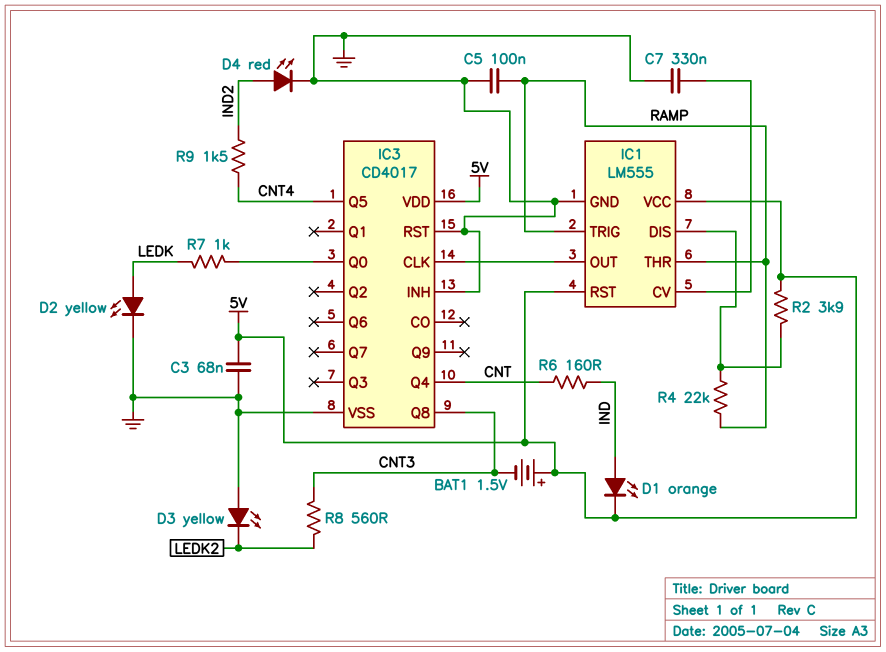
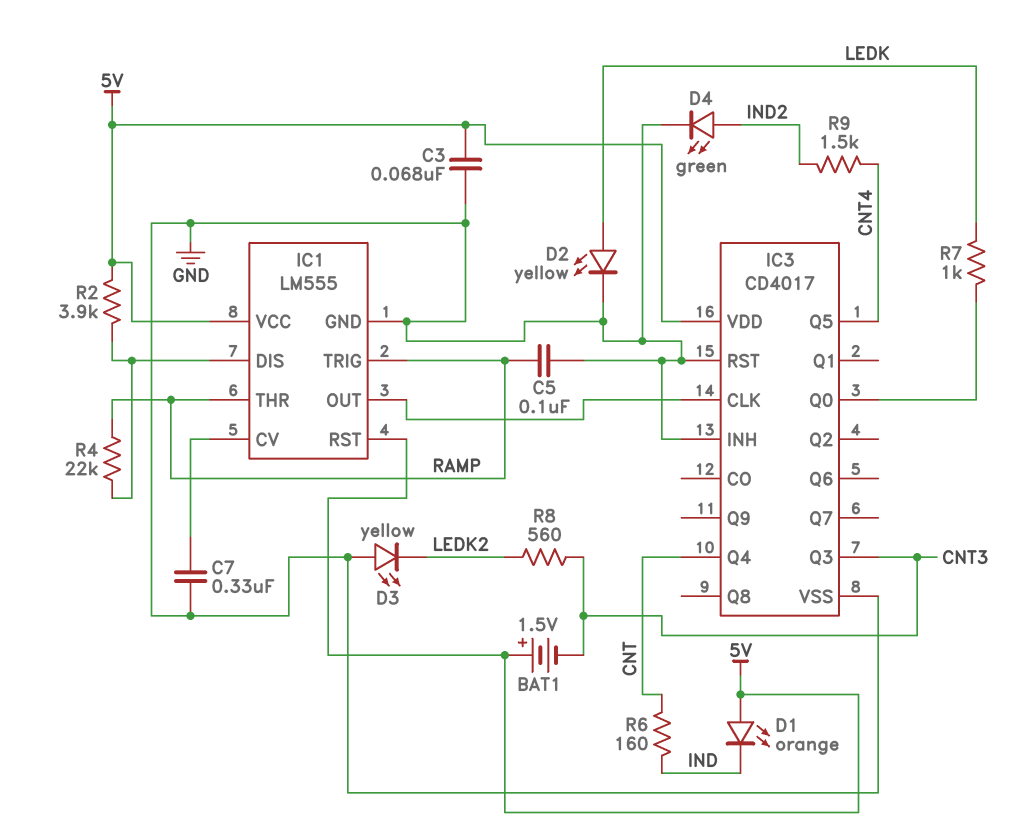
D1: LED orange (A IND, K 5V) -> LED orange (A 5V, K IND)
D4: LED red (A IND2, K GND) -> LED green (A IND2, K GND)
IC3 pin Q3: none -> CNT3
IC3 pin Q8: CNT3 -> none

